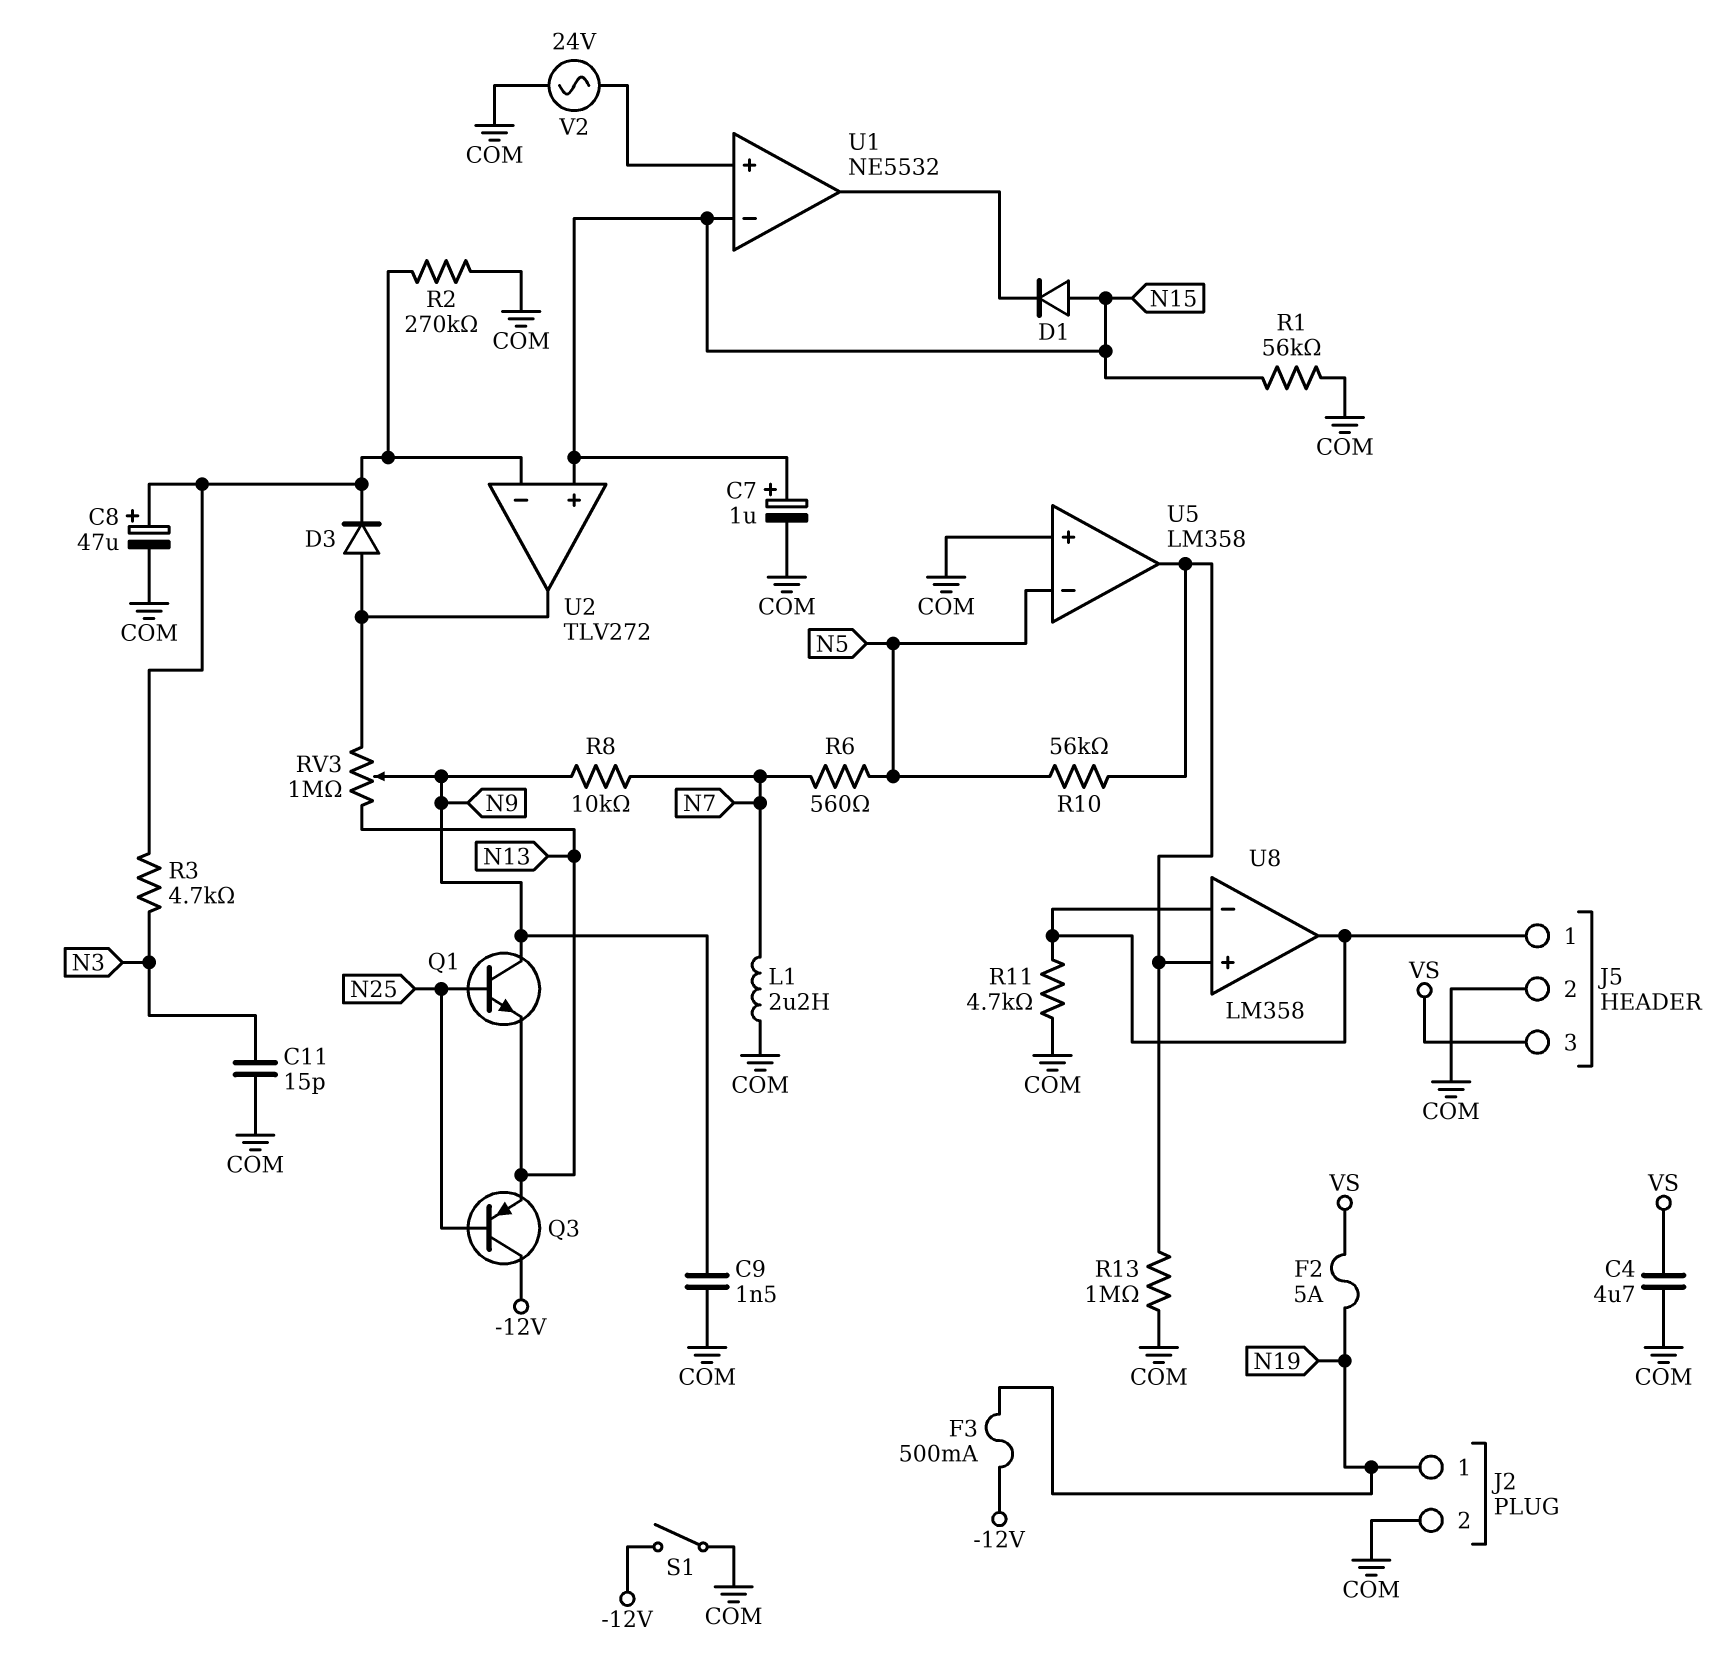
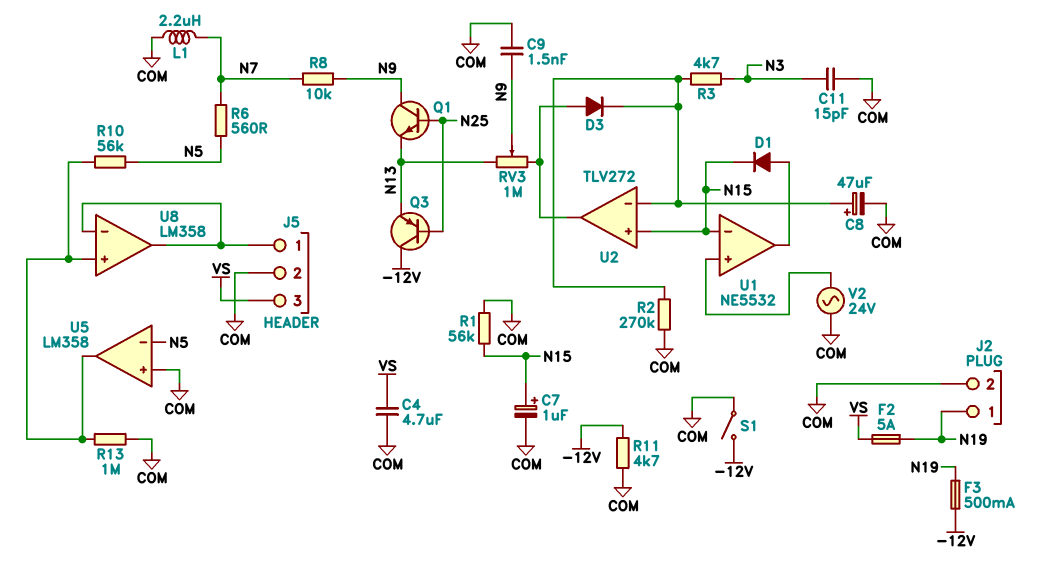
D1: diode (A N15, K U1/out) -> diode (A U1/out, K N15)
R11: 4.7k (COM, J5/1) -> 4.7k (-12V, COM)

